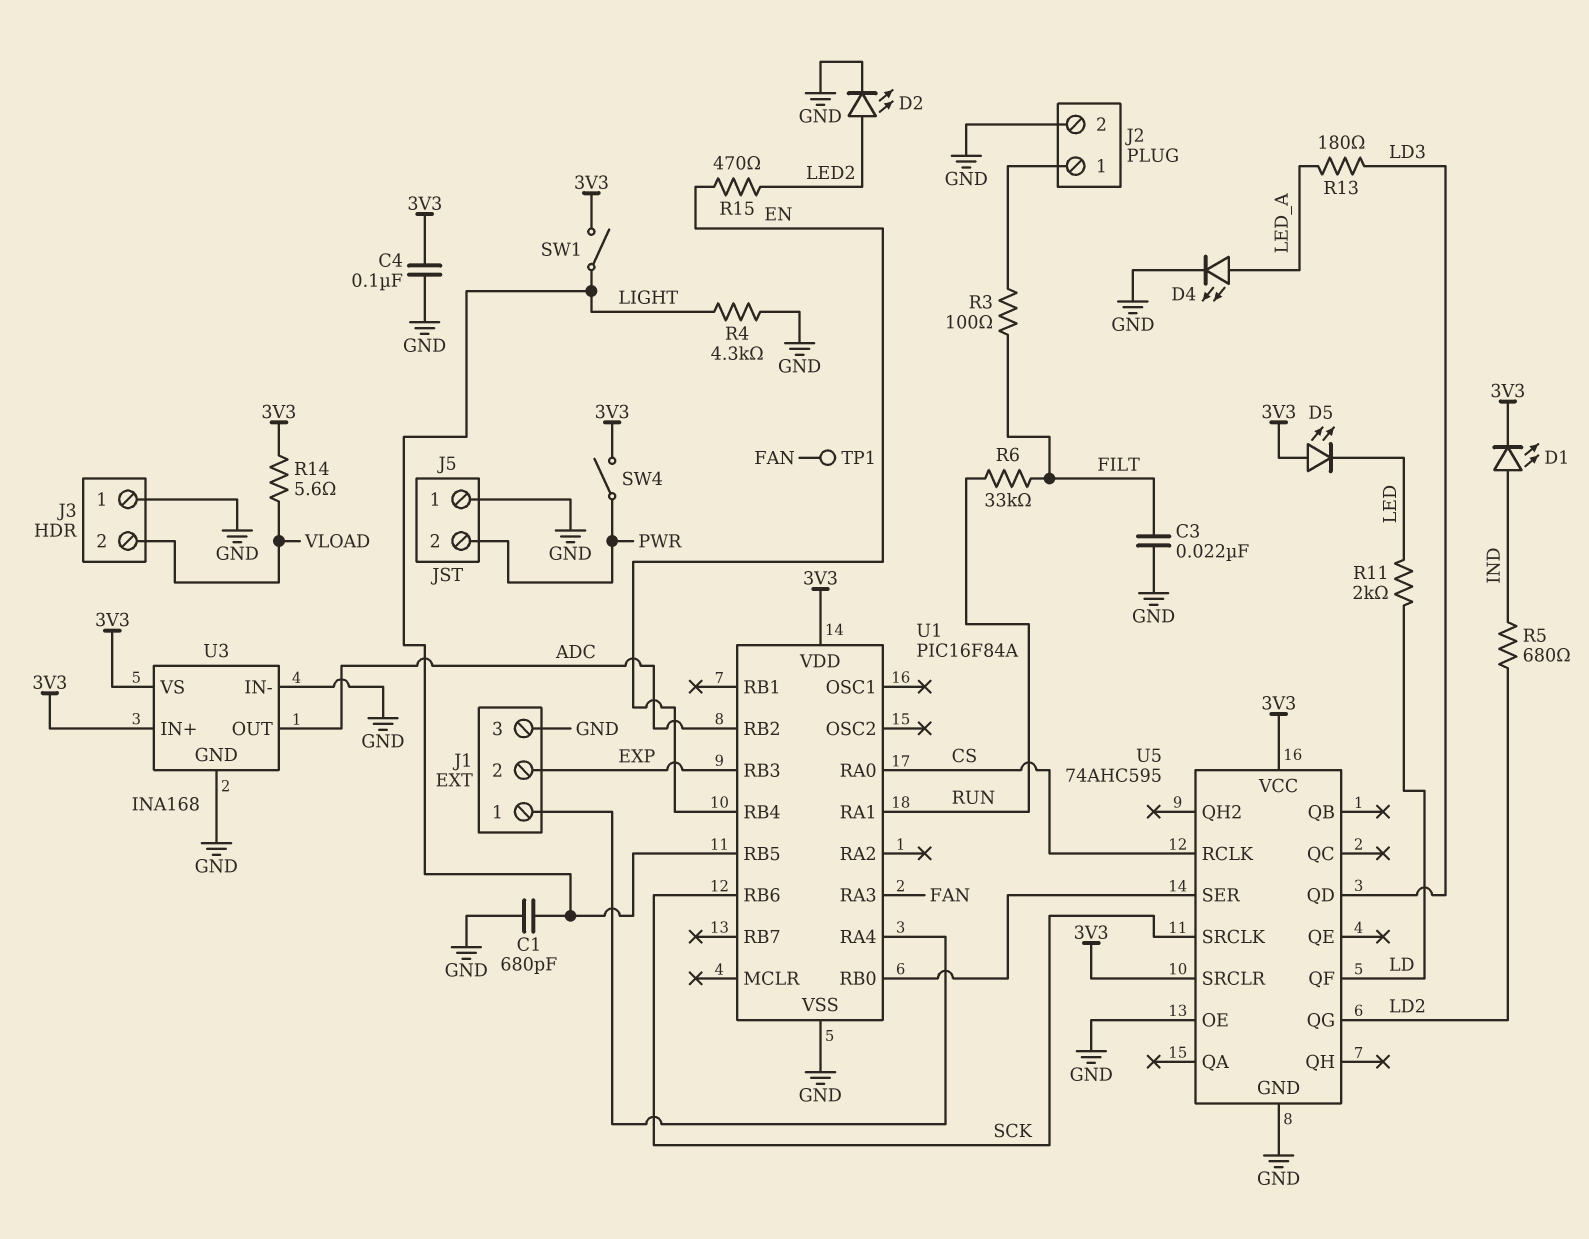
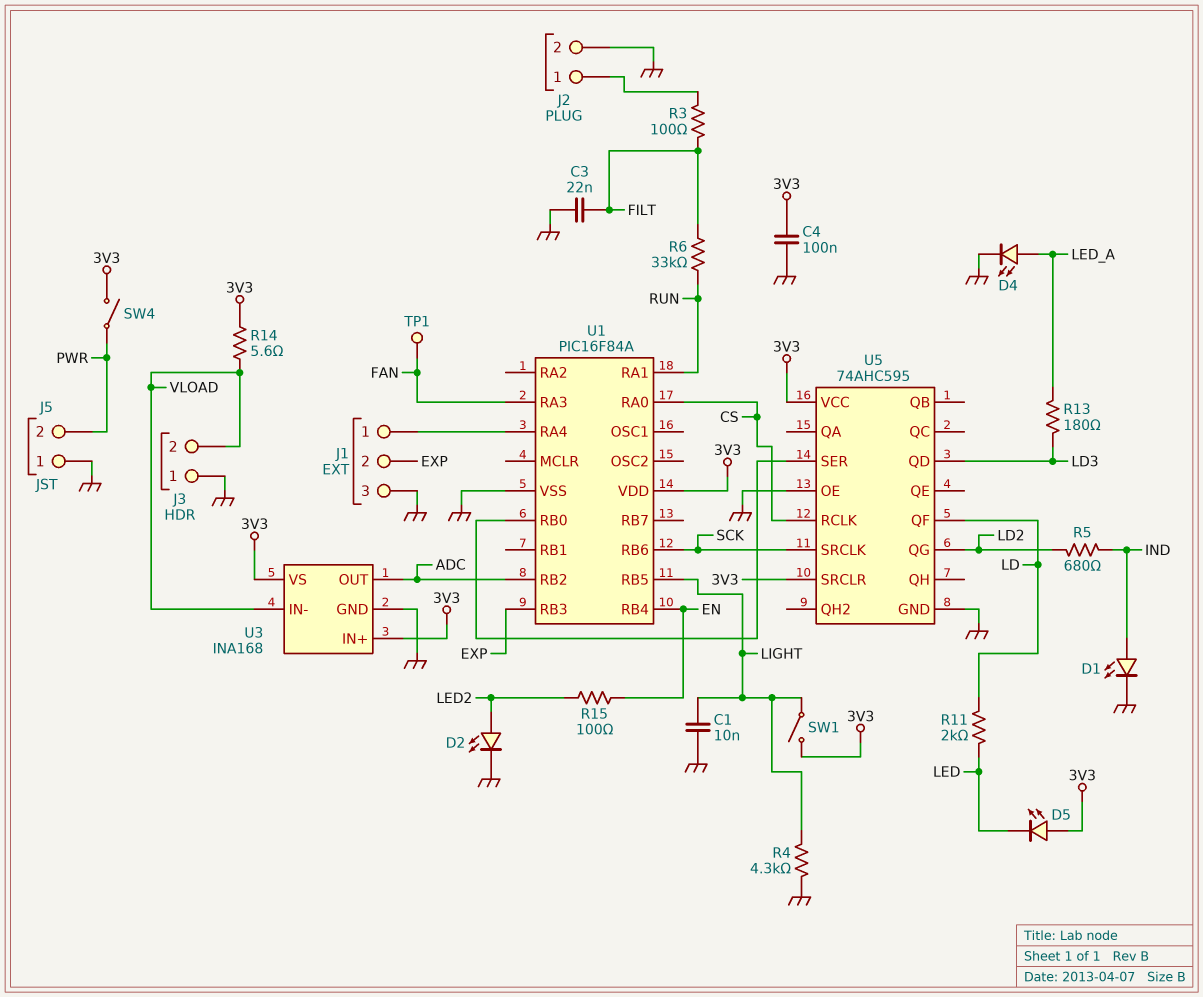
C1: 680pF (GND, LIGHT) -> 10nF (GND, LIGHT)
D1: LED (A IND, K 3V3) -> LED (A IND, K GND)
R15: 470 (EN, LED2) -> 100 (EN, LED2)
U3 pin IN-: GND -> VLOAD

